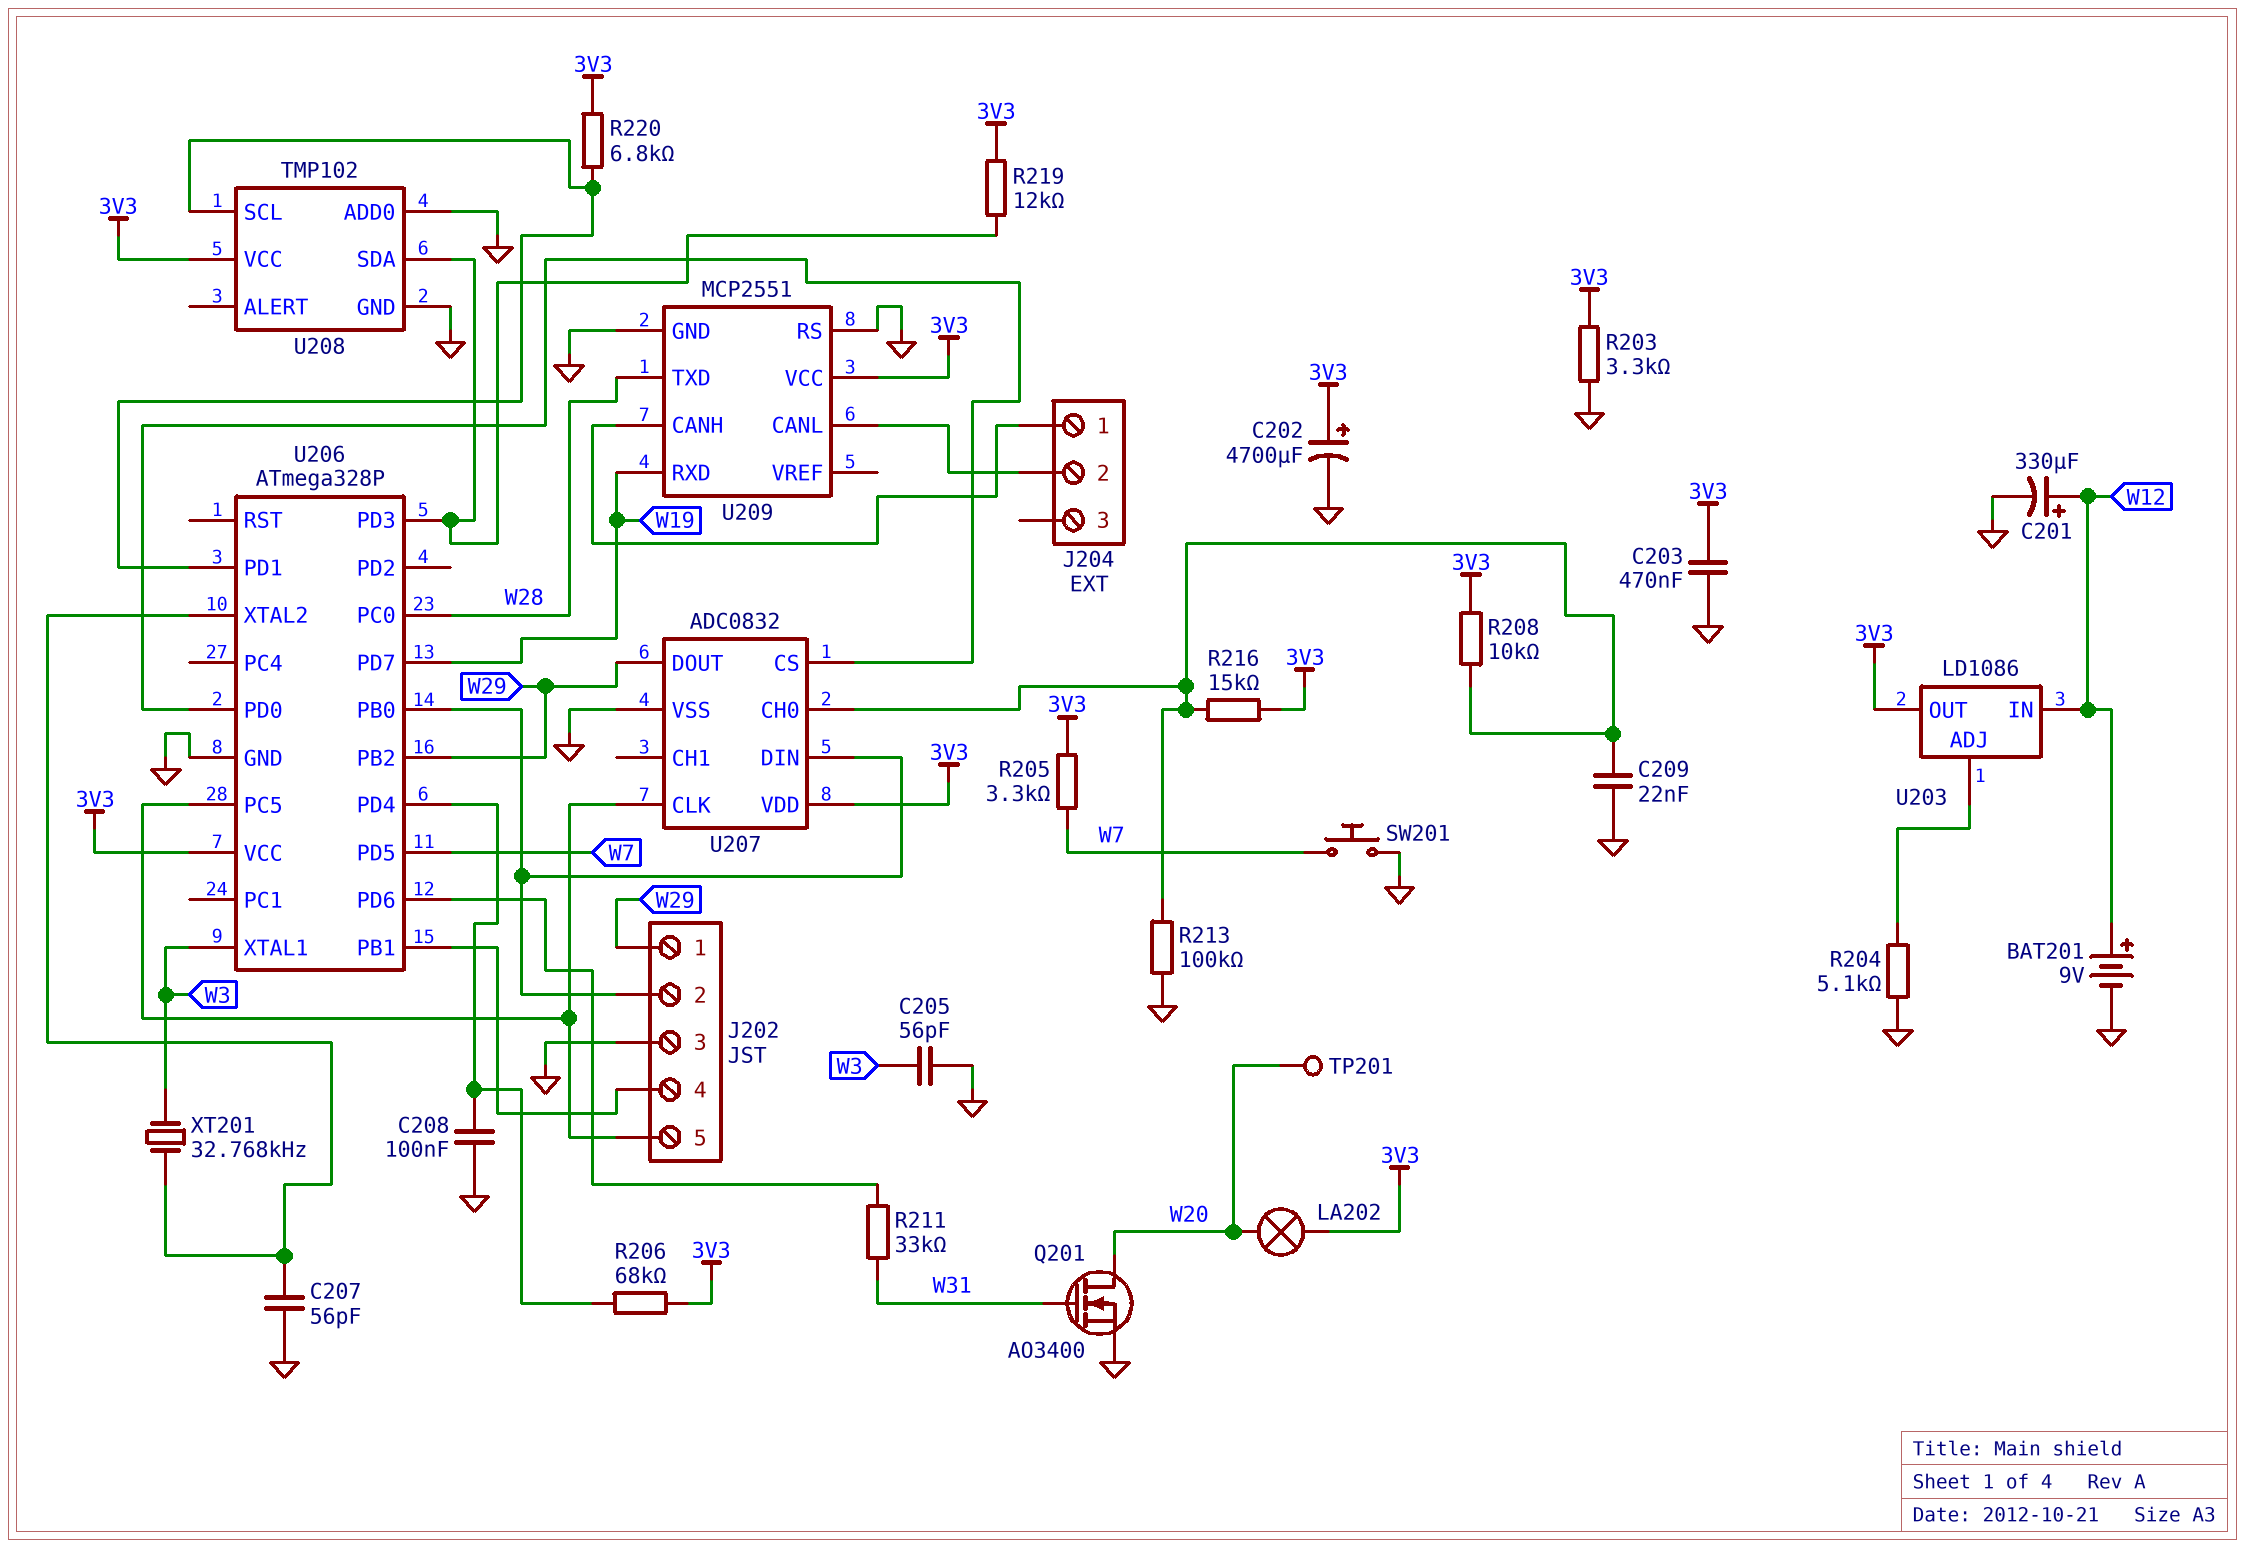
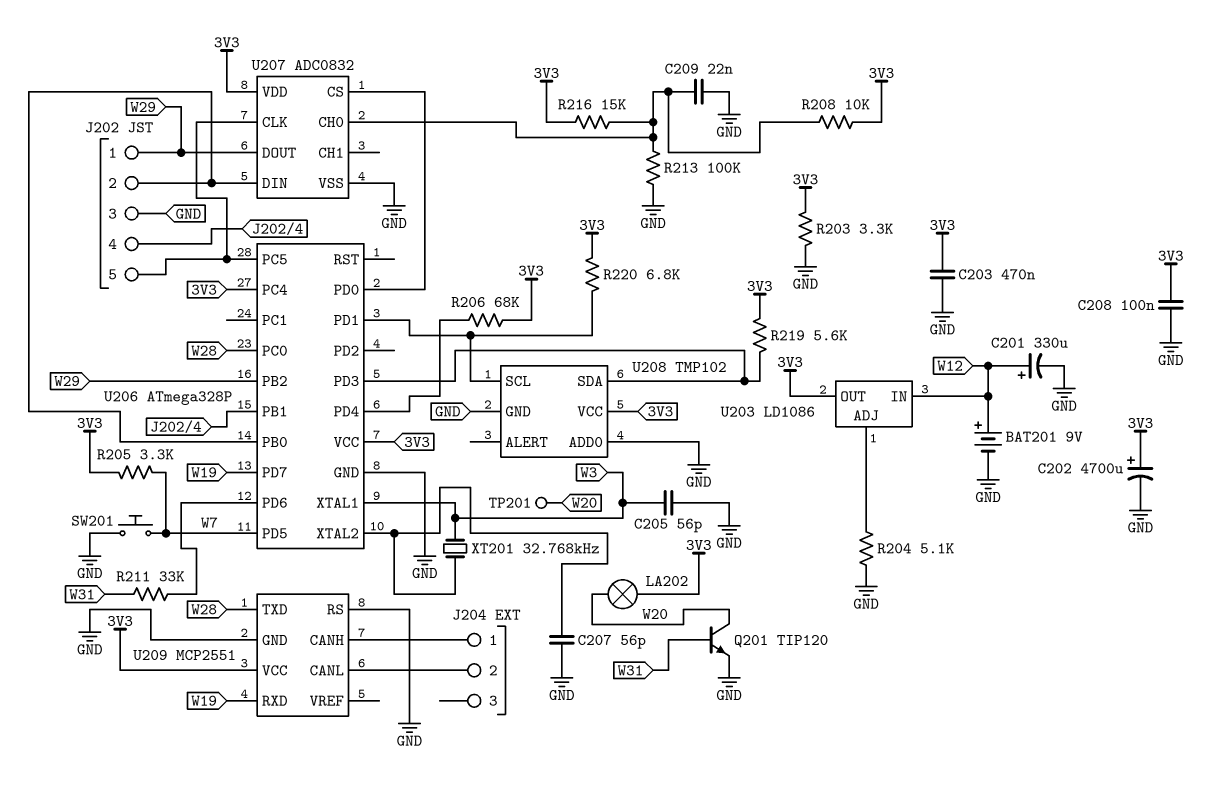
C208: 100nF (GND, U206/PD4) -> 100nF (3V3, GND)
Q201: NMOS AO3400 (G W31, D W20, S GND) -> NPN TIP120 (B W31, C W20, E GND)
R219: 12k (3V3, U206/PD3) -> 5.6k (3V3, U206/PD3)
U206 pin PC4: none -> 3V3

